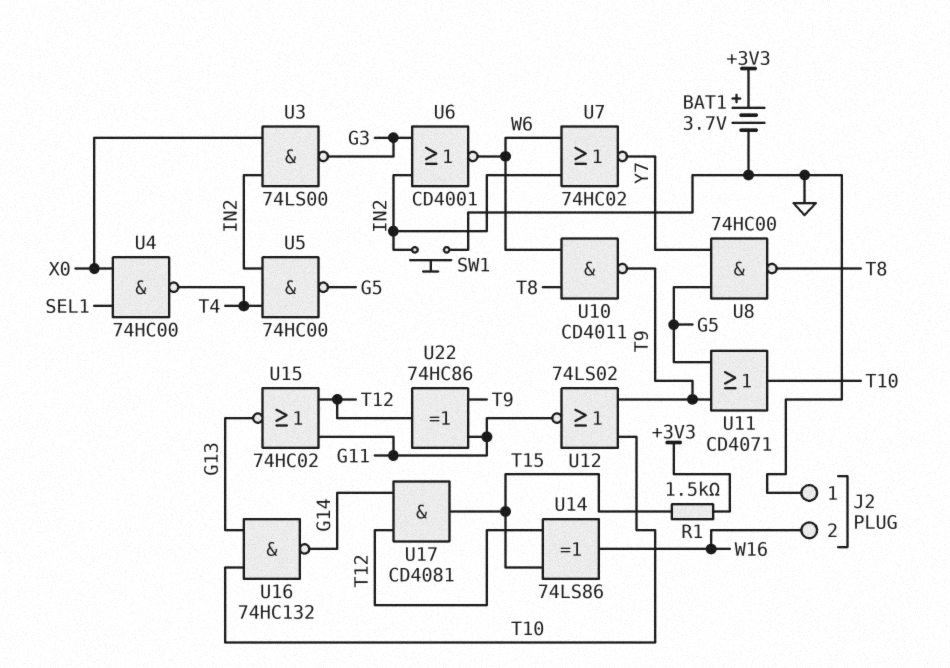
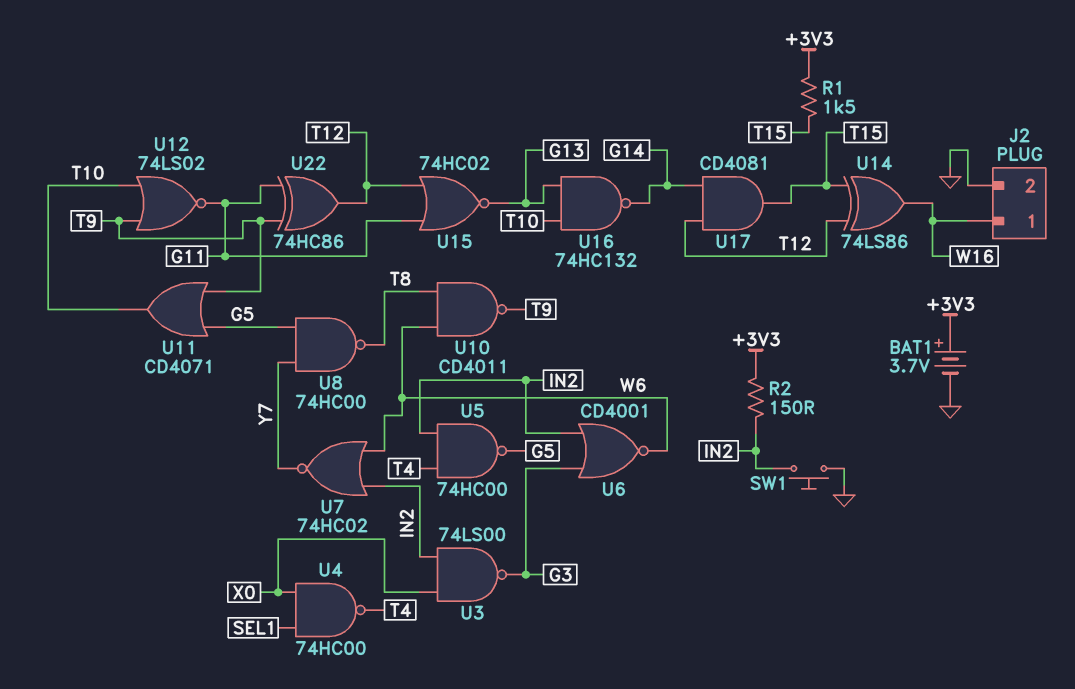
J2 pin 1: GND -> W16
J2 pin 2: W16 -> GND
R2: none -> 150 (+3V3, IN2)

